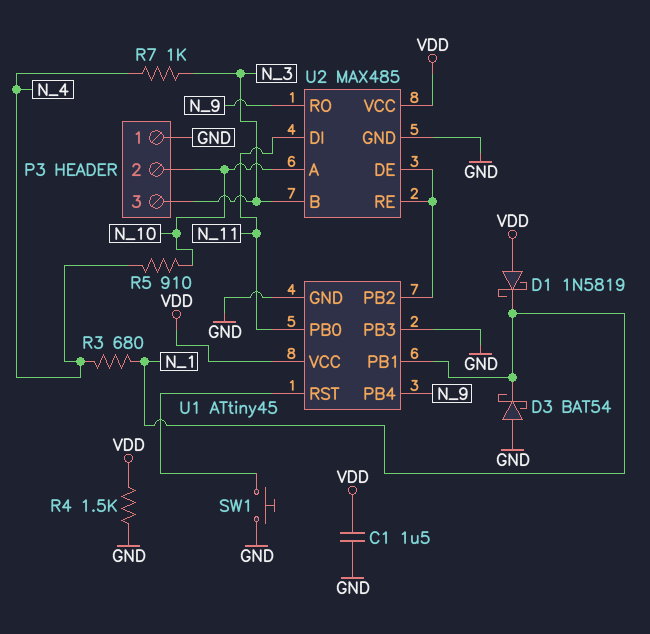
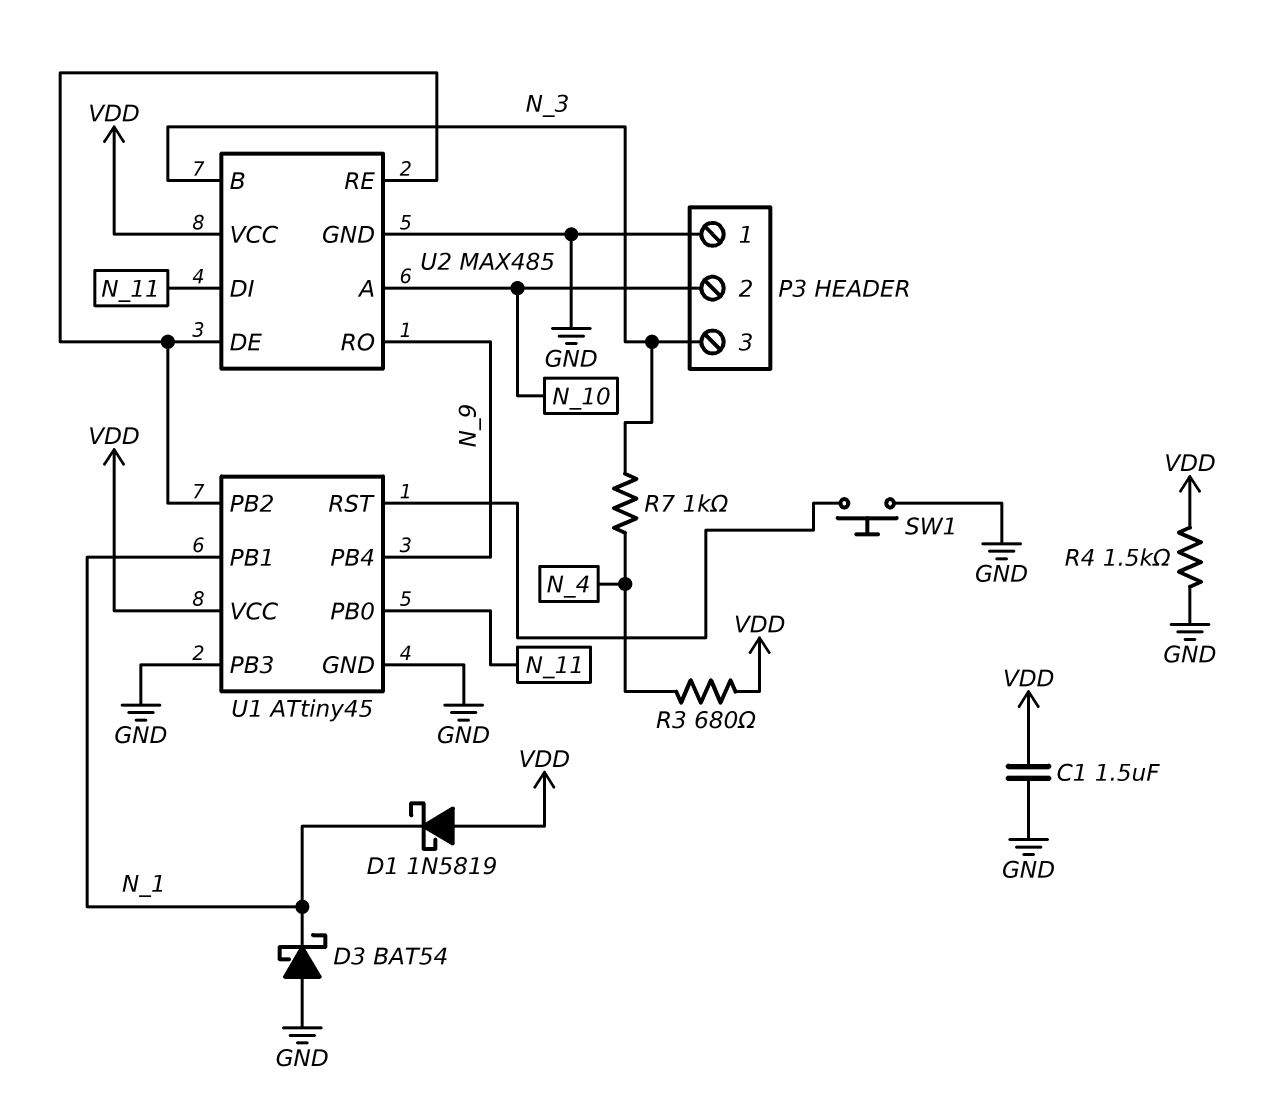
R3: 680 (N_1, N_4) -> 680 (N_4, VDD)
R5: 910 (N_4, N_10) -> none

